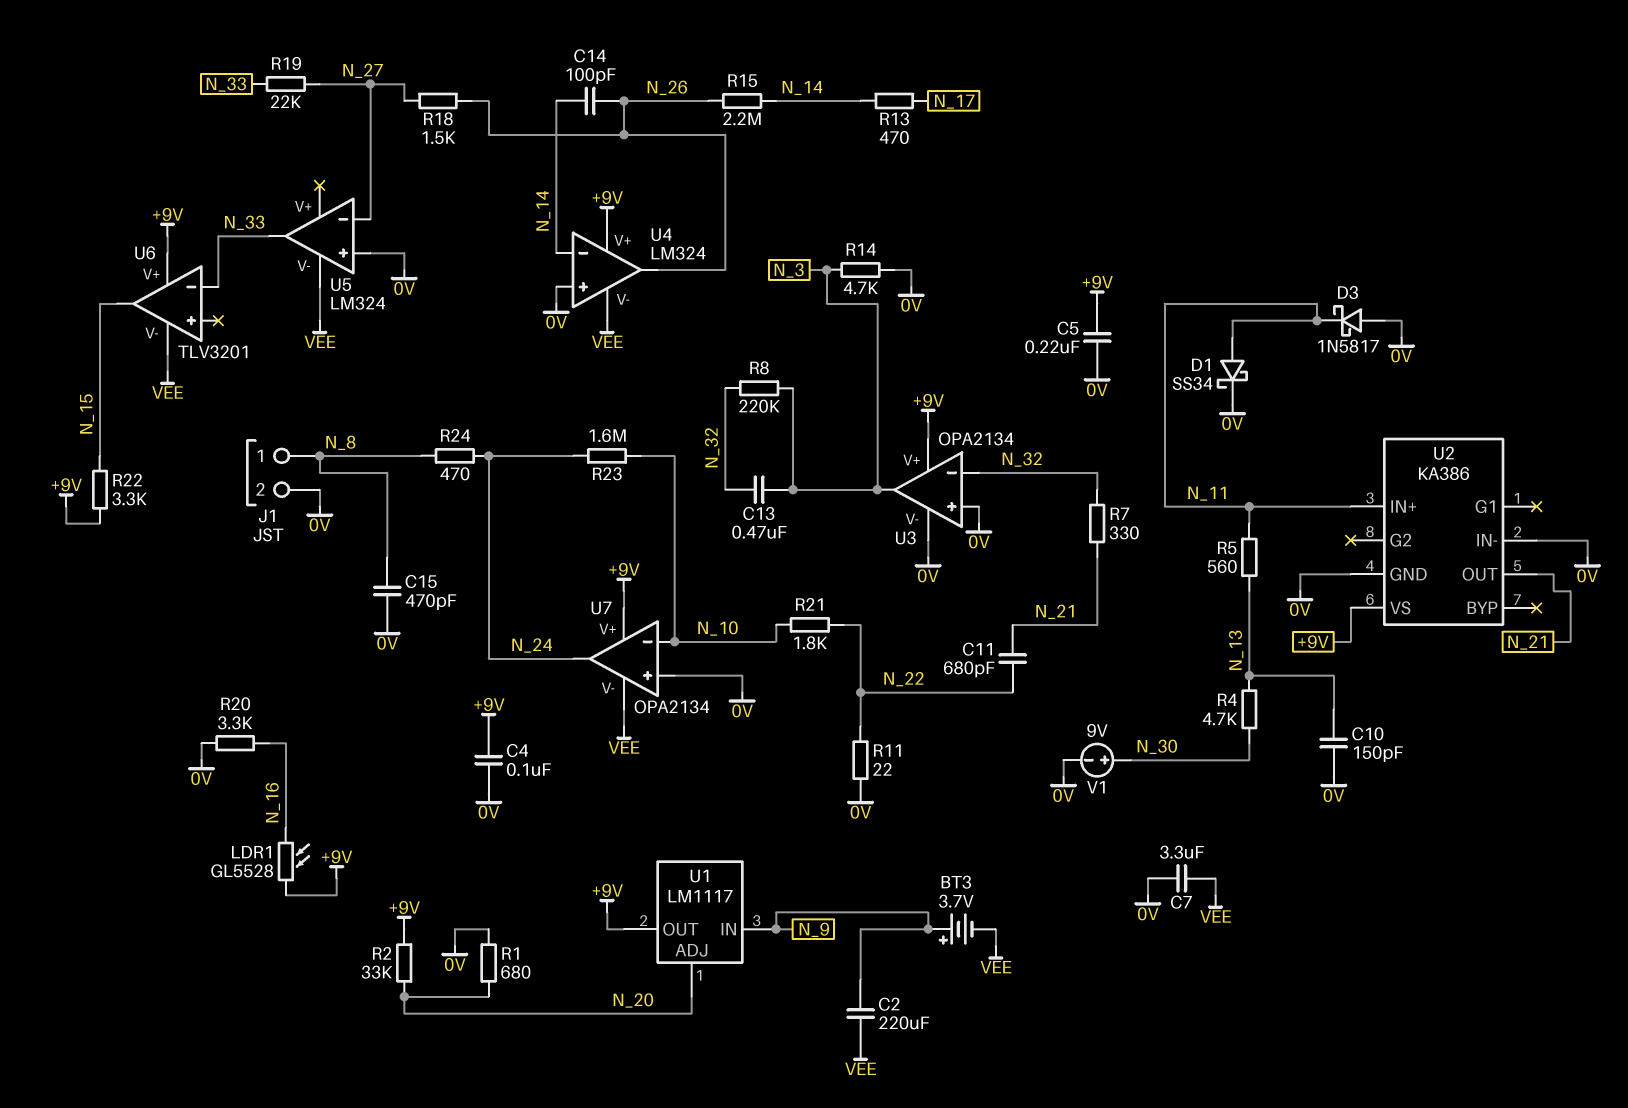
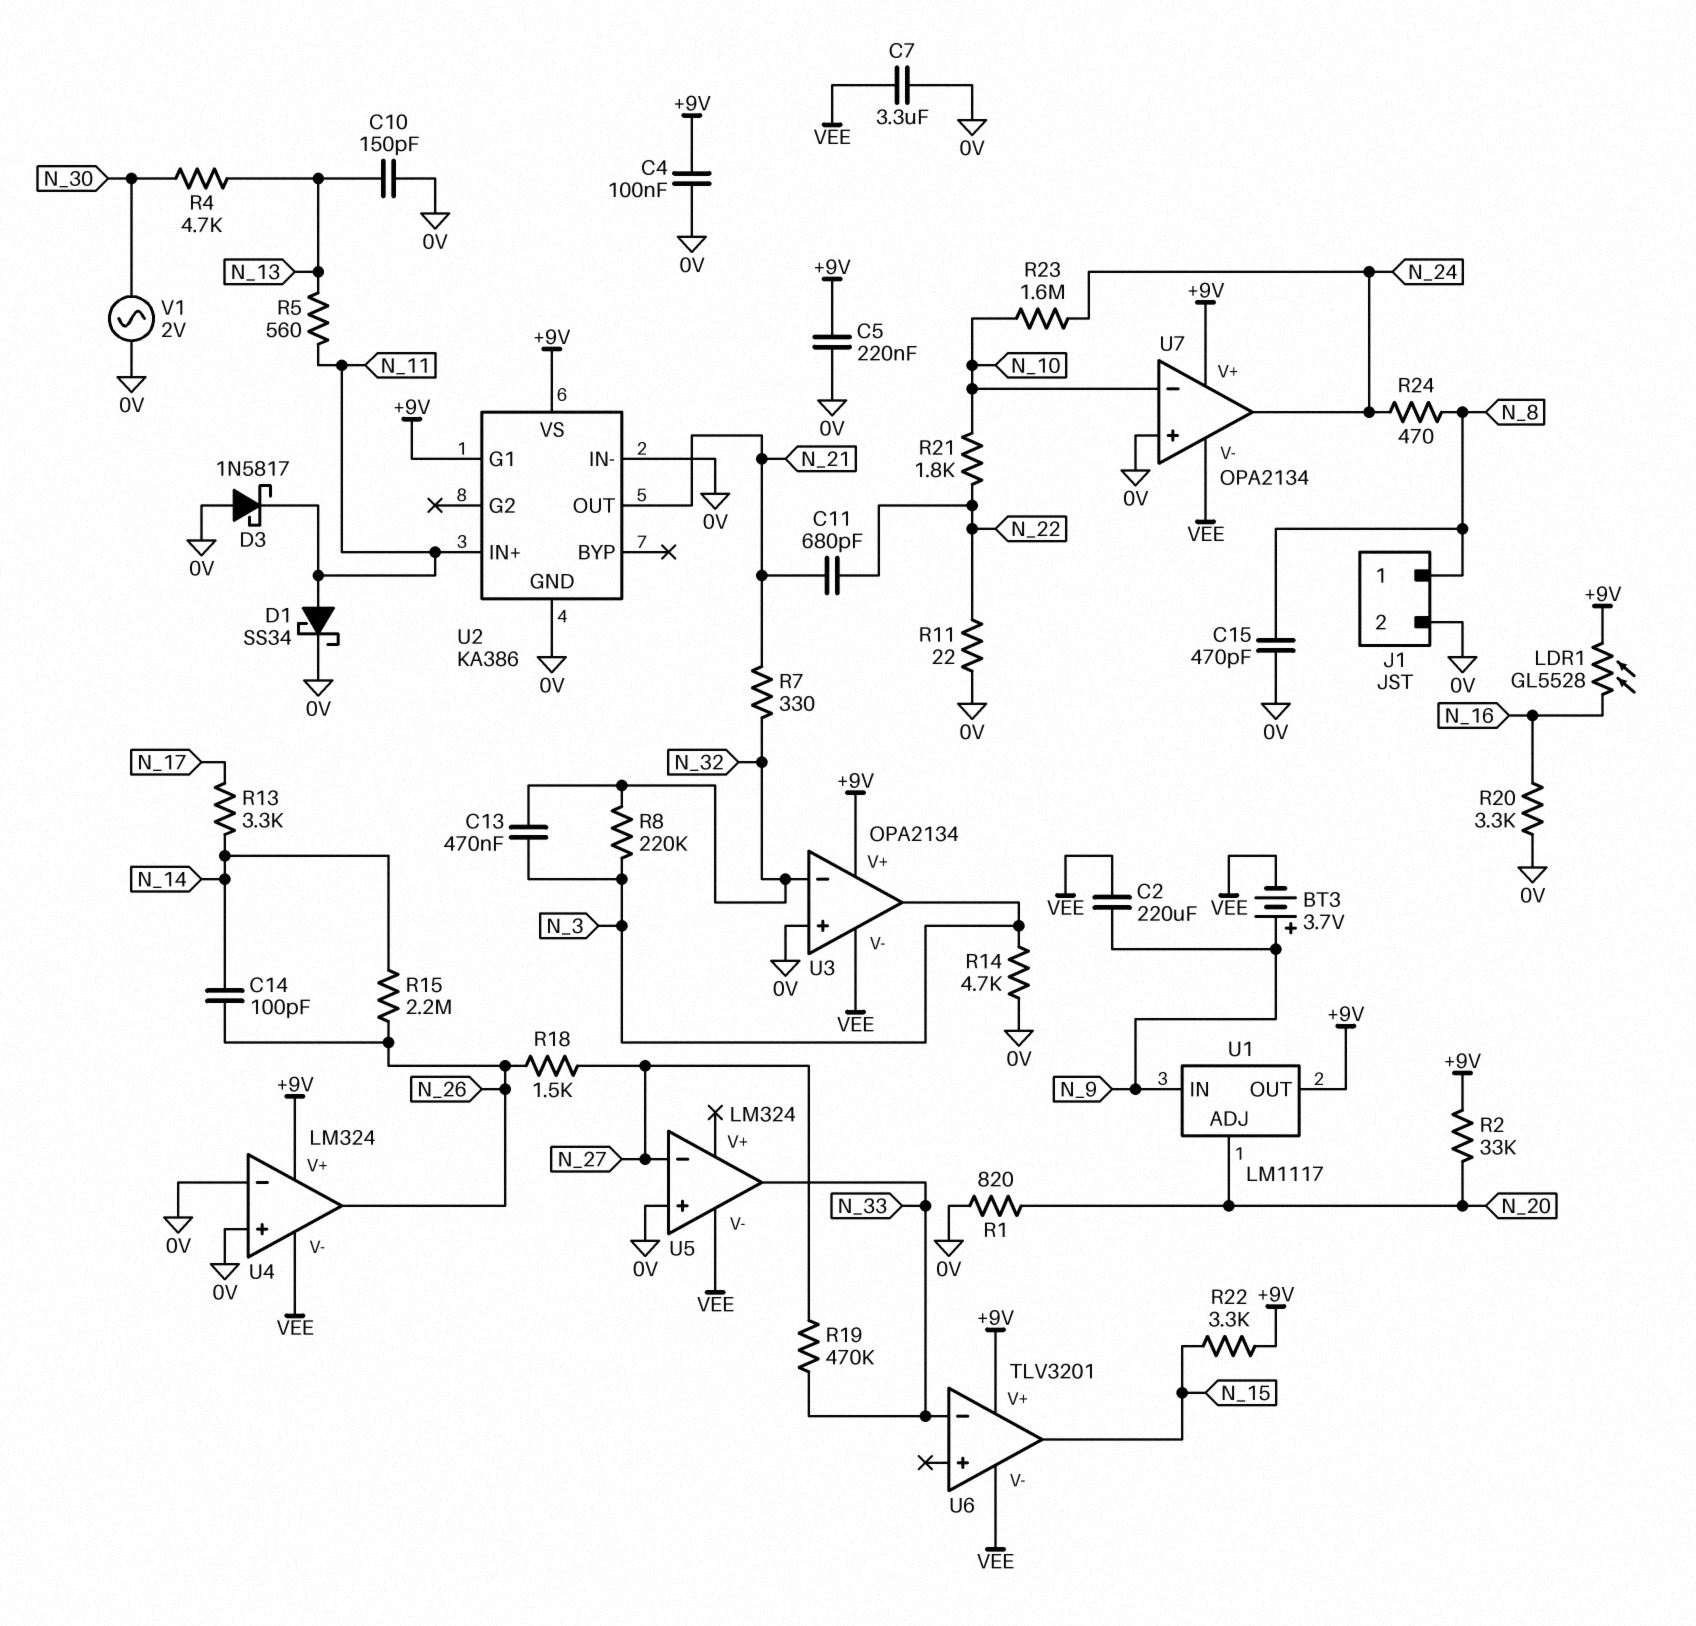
R1: 680 (0V, N_20) -> 820 (0V, N_20)
R13: 470 (N_14, N_17) -> 3.3k (N_14, N_17)
R19: 22k (N_27, N_33) -> 470k (N_27, N_33)
U2 pin G1: none -> +9V
U3 pin V-: 0V -> VEE
U4 pin in-: N_14 -> 0V
V1: 9V (plus N_30, minus 0V) -> AC 2V (0V, N_30)

